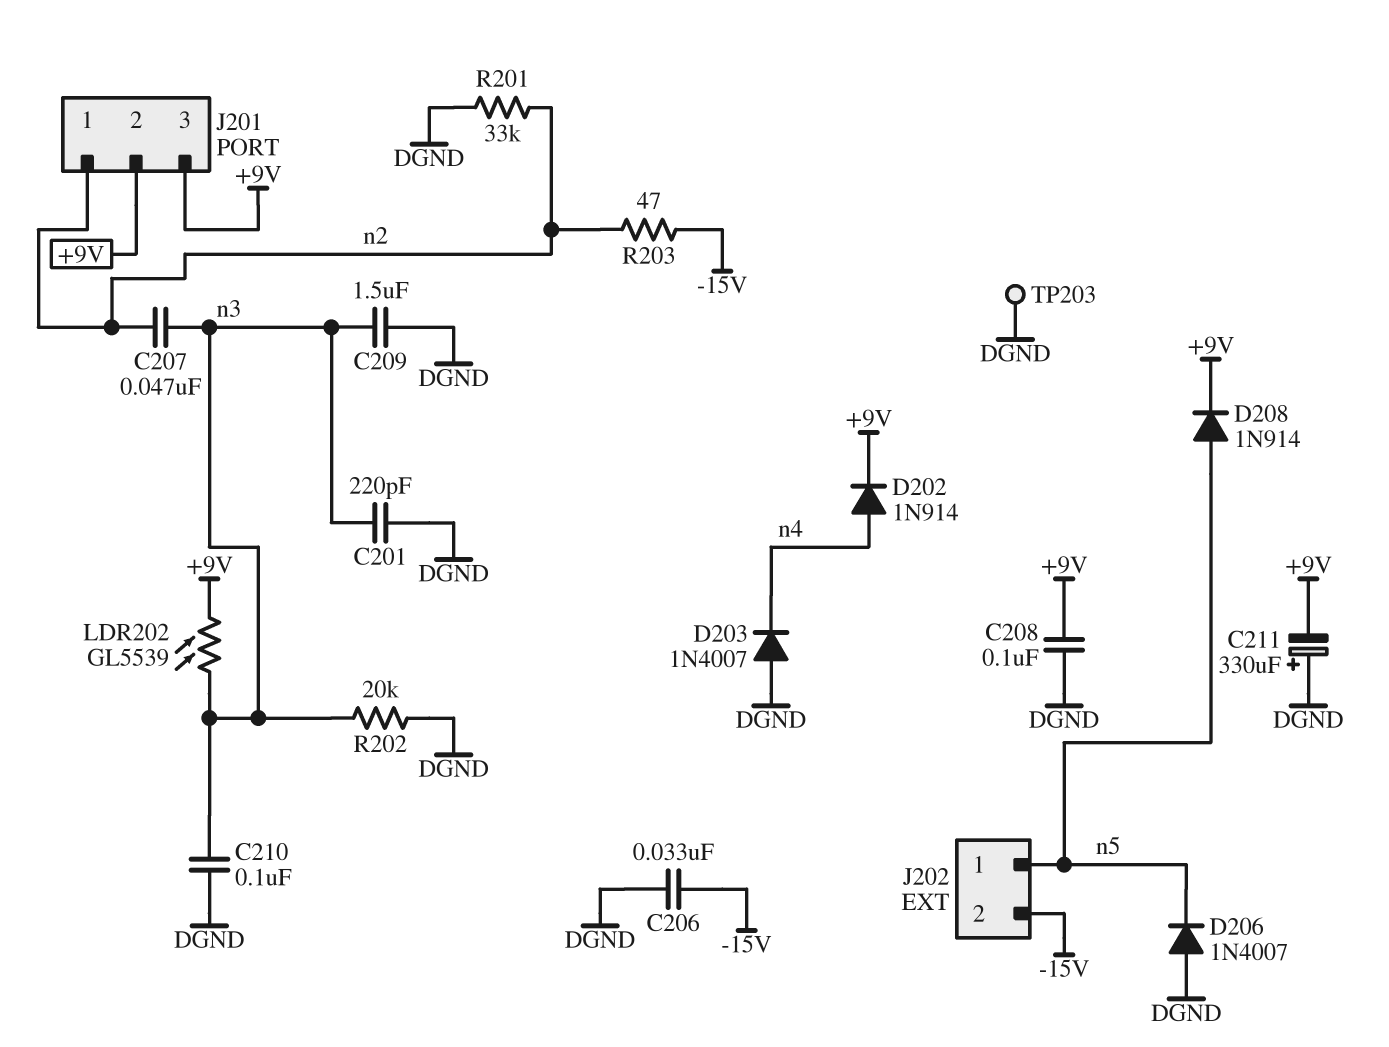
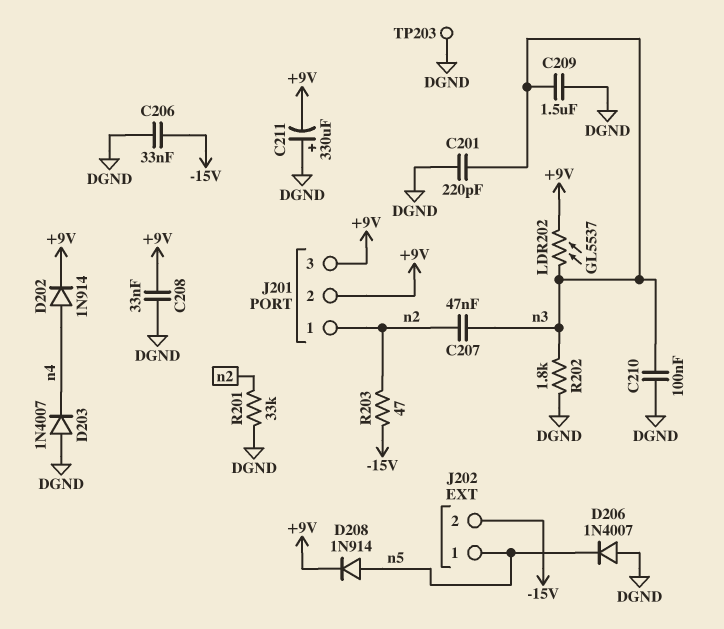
C208: 100nF (+9V, DGND) -> 33nF (+9V, DGND)
LDR202: GL5539 (+9V, n3) -> GL5537 (+9V, n3)
R202: 20k (DGND, n3) -> 1.8k (DGND, n3)

